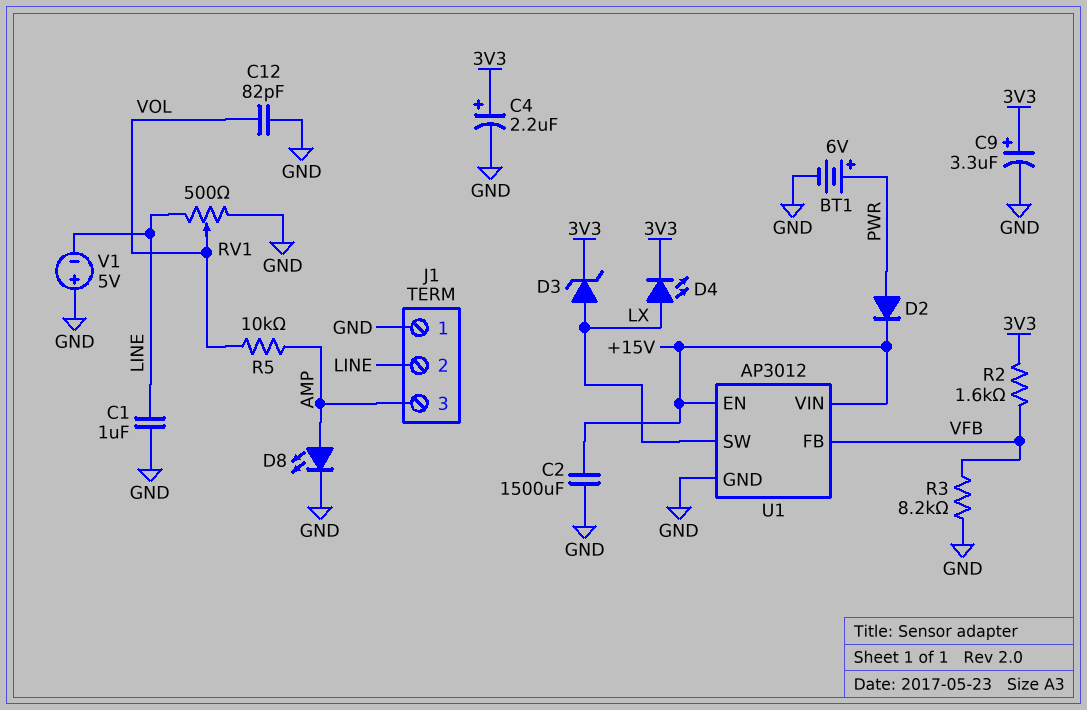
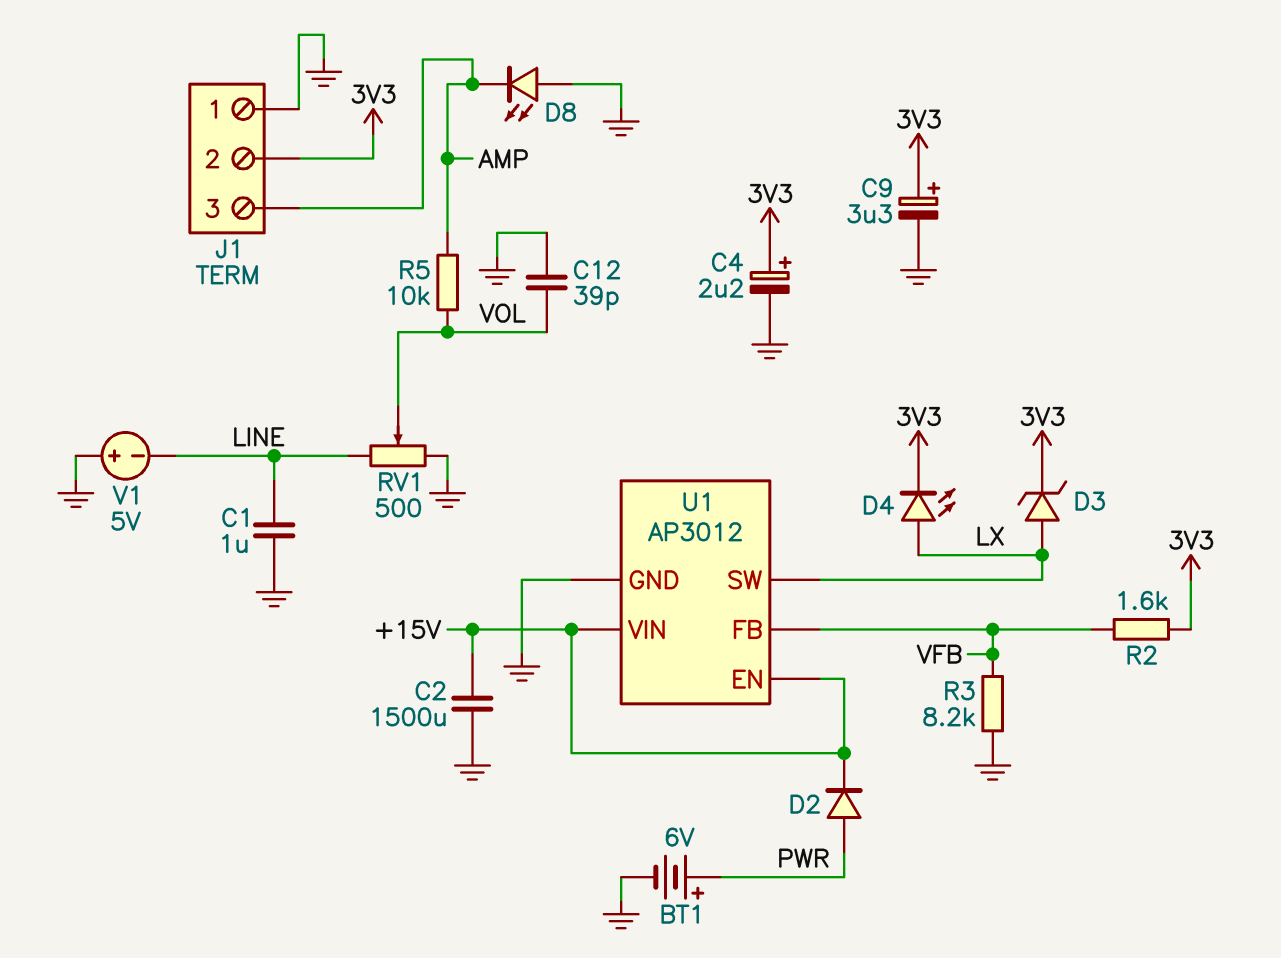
C12: 82pF (GND, VOL) -> 39pF (GND, VOL)
D8: LED (A AMP, K GND) -> LED (A GND, K AMP)
J1 pin 2: LINE -> 3V3

